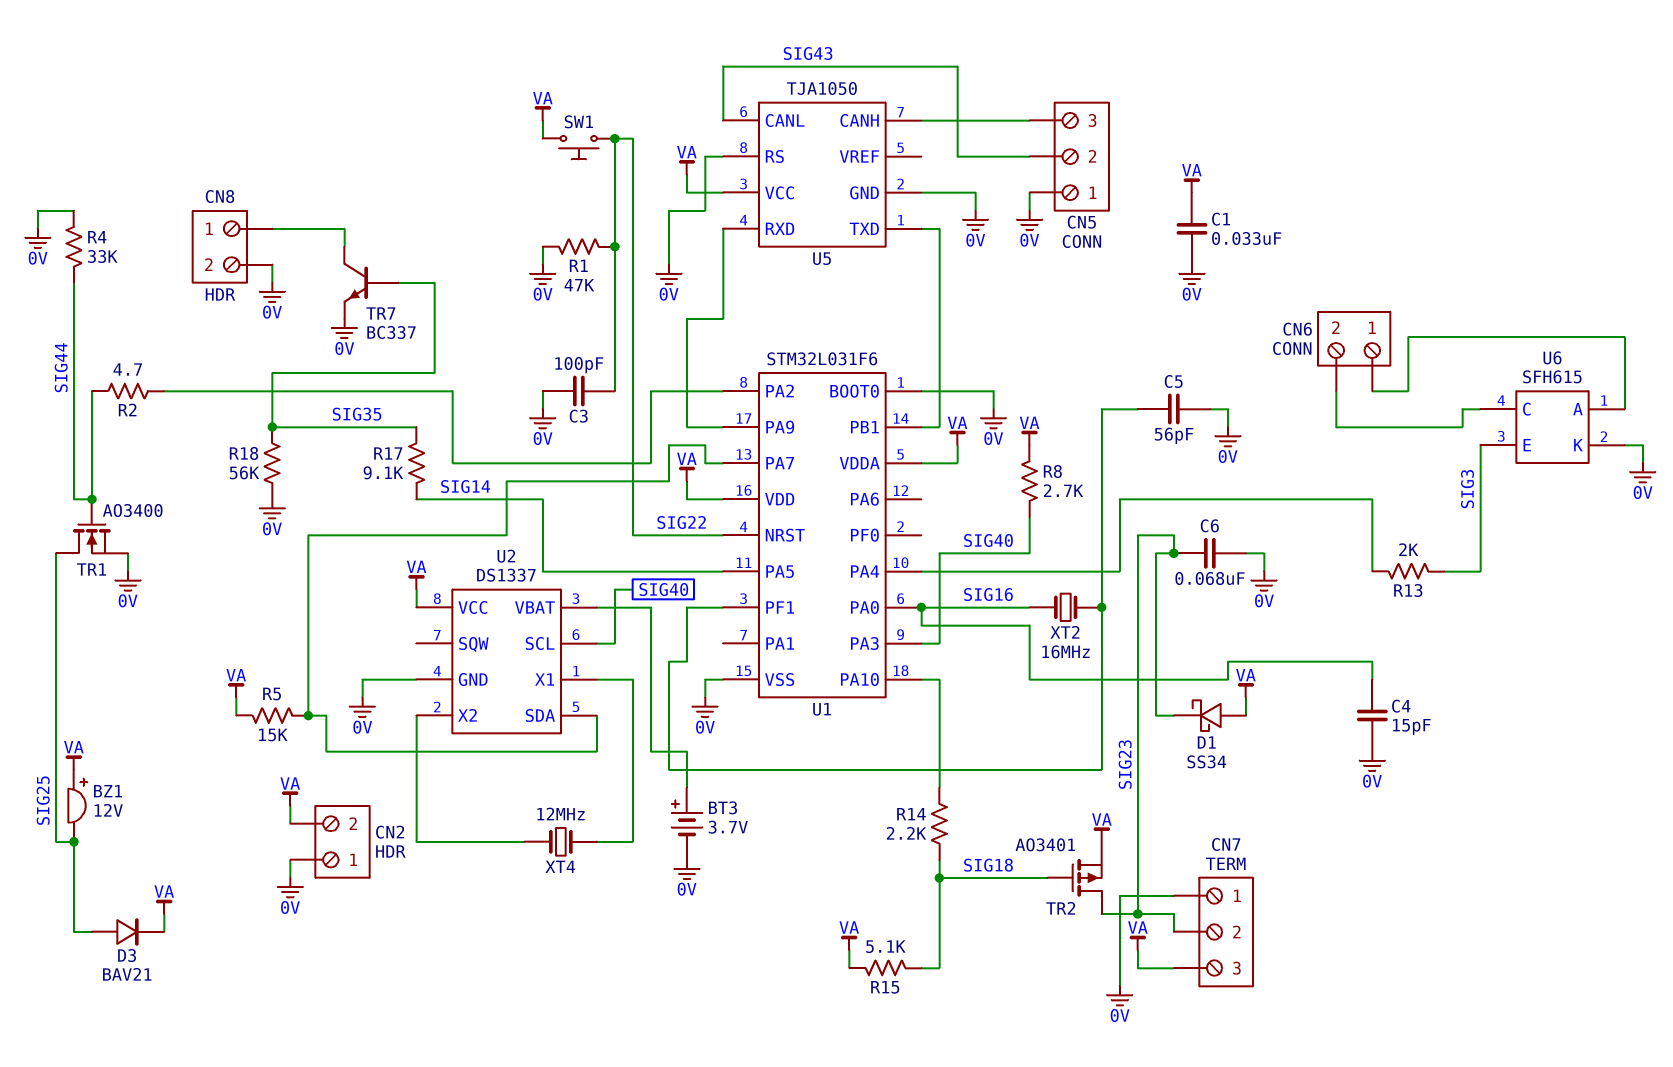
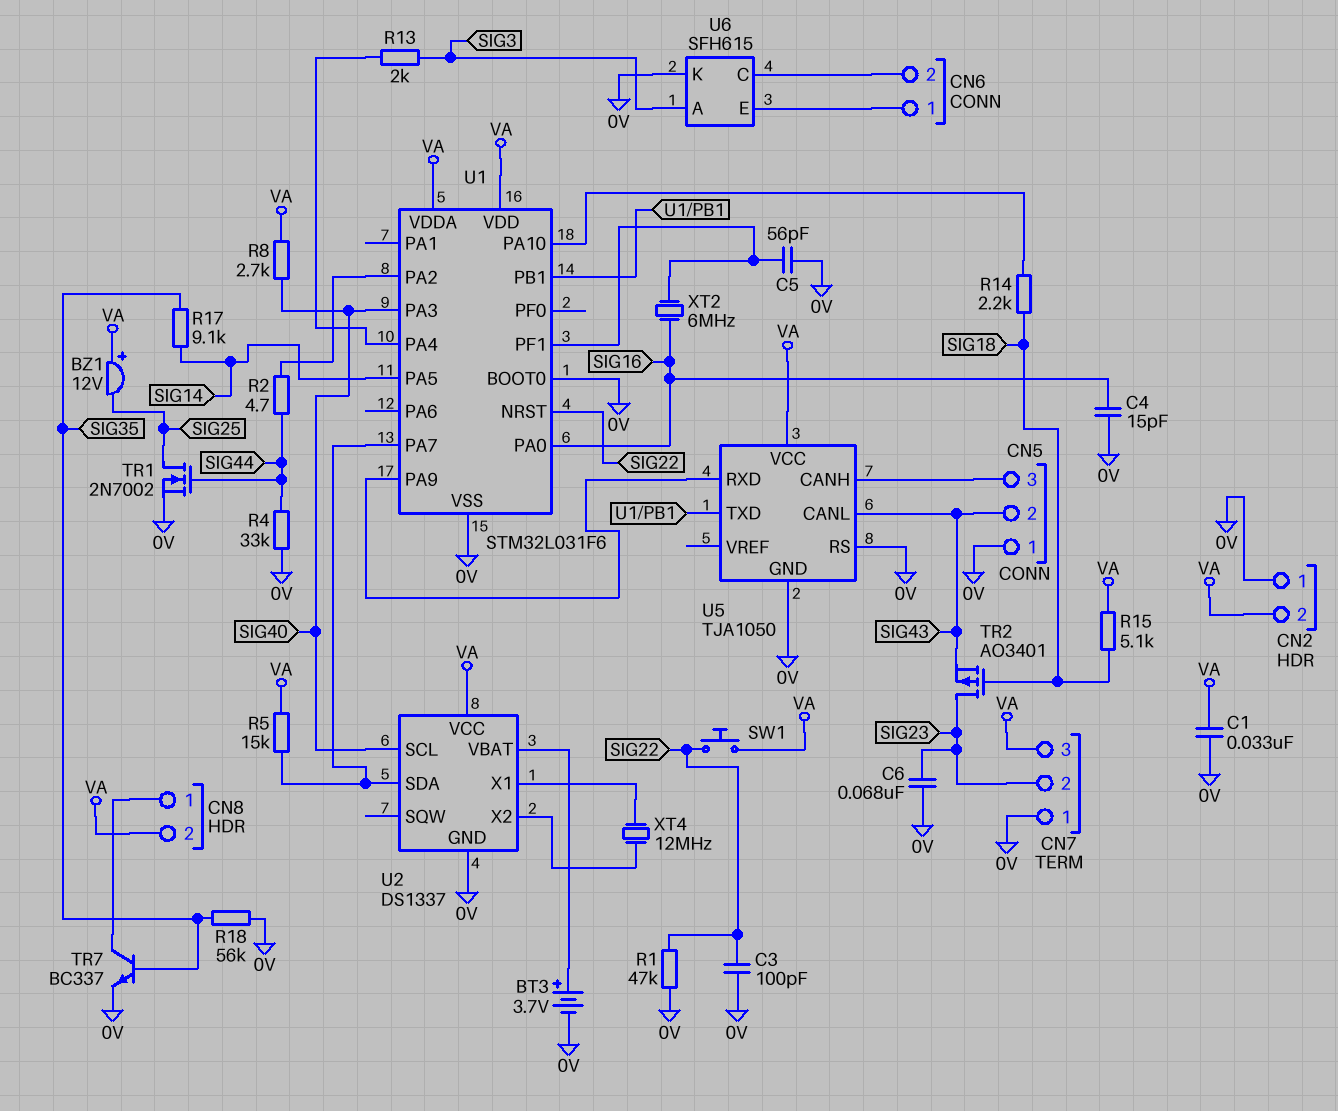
CN8 pin 2: 0V -> VA
D1: schottky SS34 (A VA, K SIG23) -> none
D3: diode BAV21 (A SIG25, K VA) -> none
TR1: NMOS AO3400 (G SIG44, D SIG25, S 0V) -> NMOS 2N7002 (G SIG44, D SIG25, S 0V)
TR2: PMOS AO3401 (G SIG18, D SIG23, S VA) -> PMOS AO3401 (G SIG18, D SIG23, S SIG43)
U6 pin A: CN6/1 -> SIG3
U6 pin E: SIG3 -> CN6/1
XT2: 16MHz (SIG16, U1/PF1) -> 6MHz (SIG16, U1/PF1)

